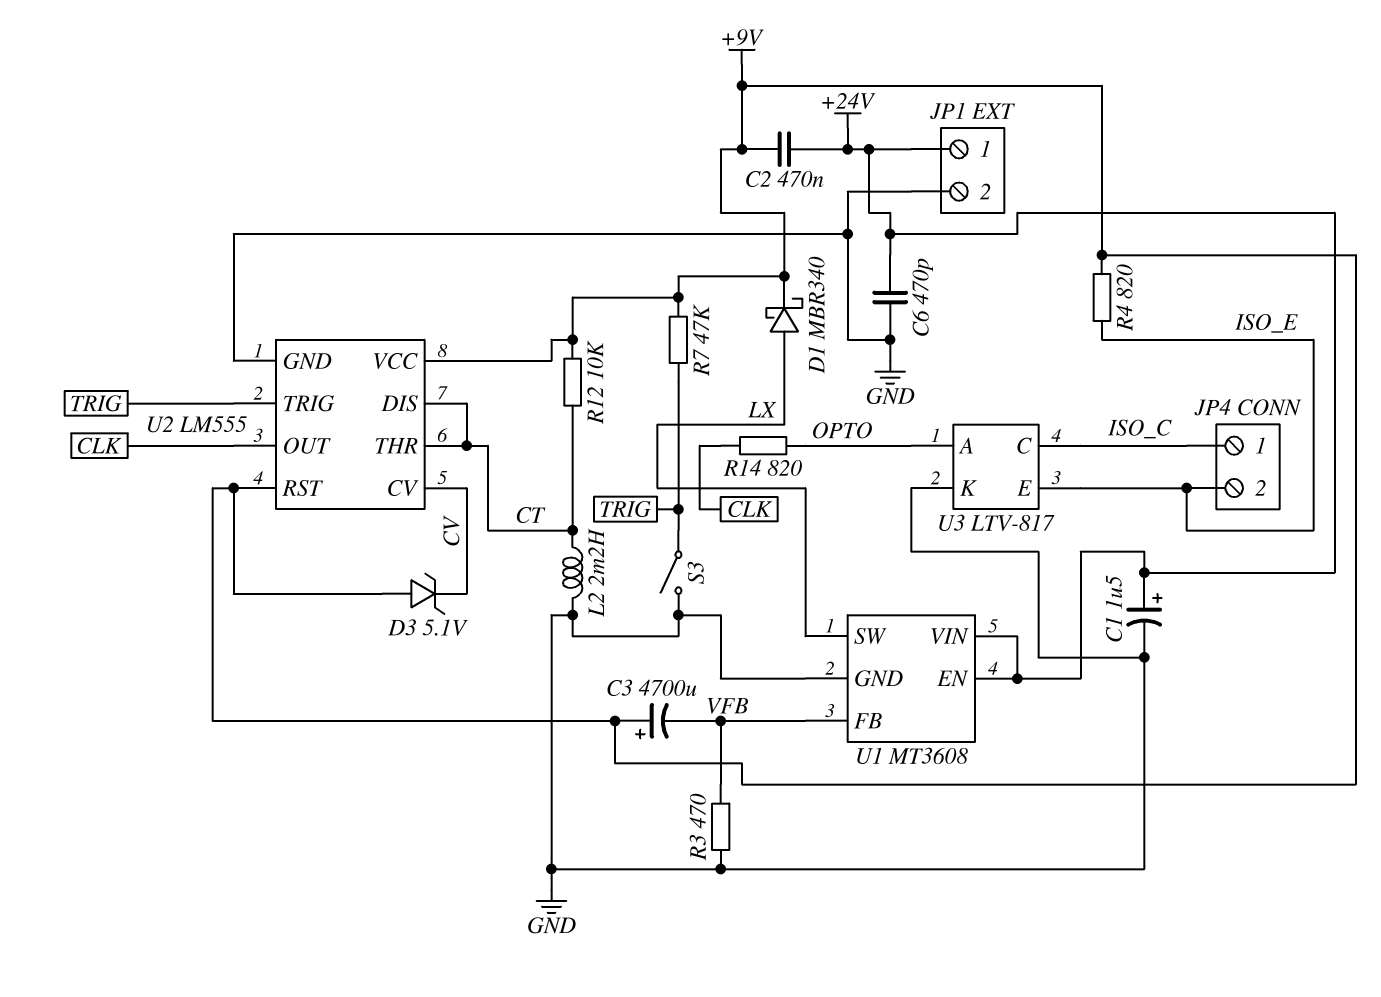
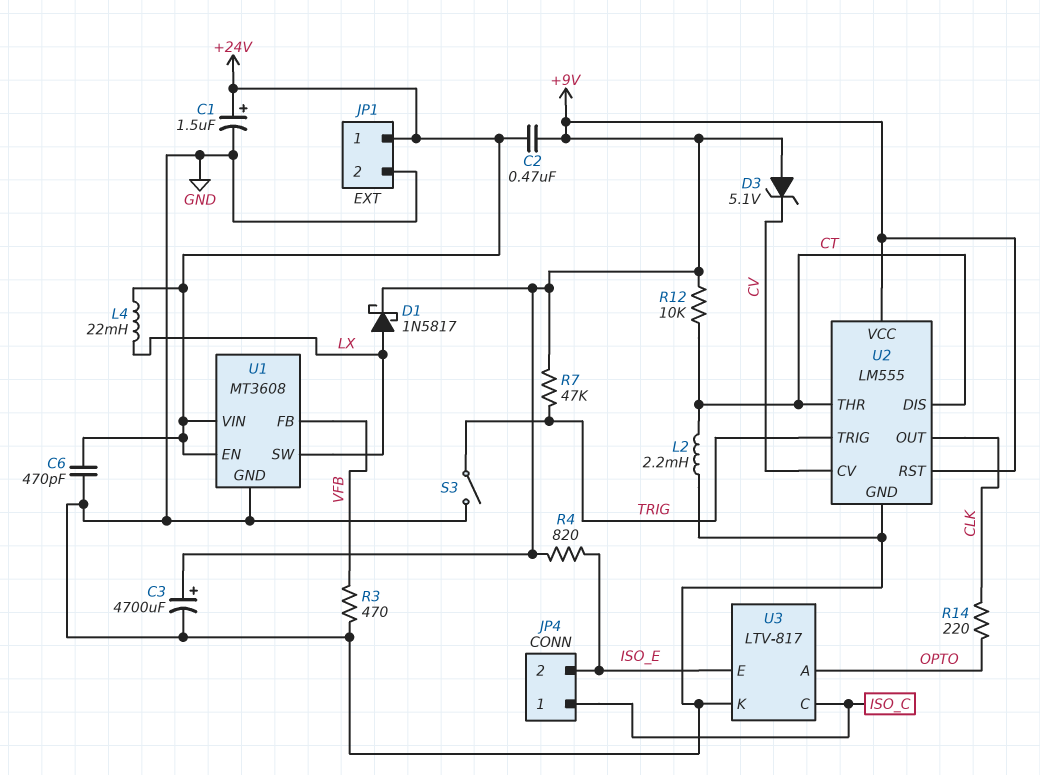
C3: 4700uF (plus +9V, minus VFB) -> 4700uF (plus +9V, minus GND)
D1: schottky MBR340 (A LX, K +9V) -> schottky 1N5817 (A LX, K +9V)
L4: none -> 22mH (+24V, LX)
R14: 820 (CLK, OPTO) -> 220 (CLK, OPTO)

